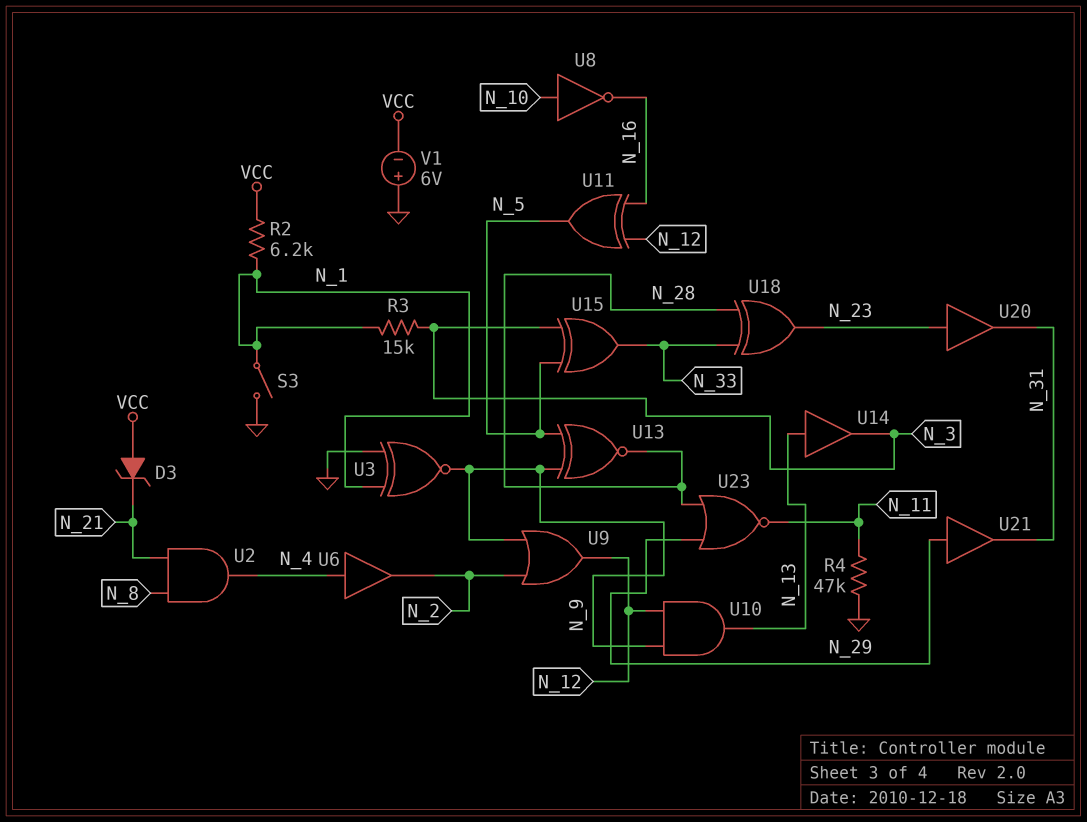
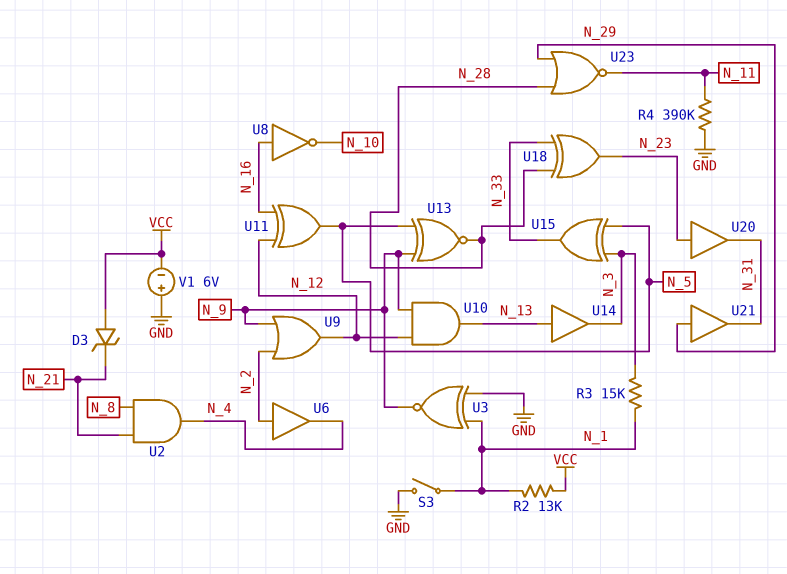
R2: 6.2k (N_1, VCC) -> 13k (N_1, VCC)
R4: 47k (GND, N_11) -> 390k (GND, N_11)
U6: buffer (in N_4, out N_2) -> buffer (in N_2, out N_4)
U8: NOT (in N_10, out N_16) -> NOT (in N_16, out N_10)

